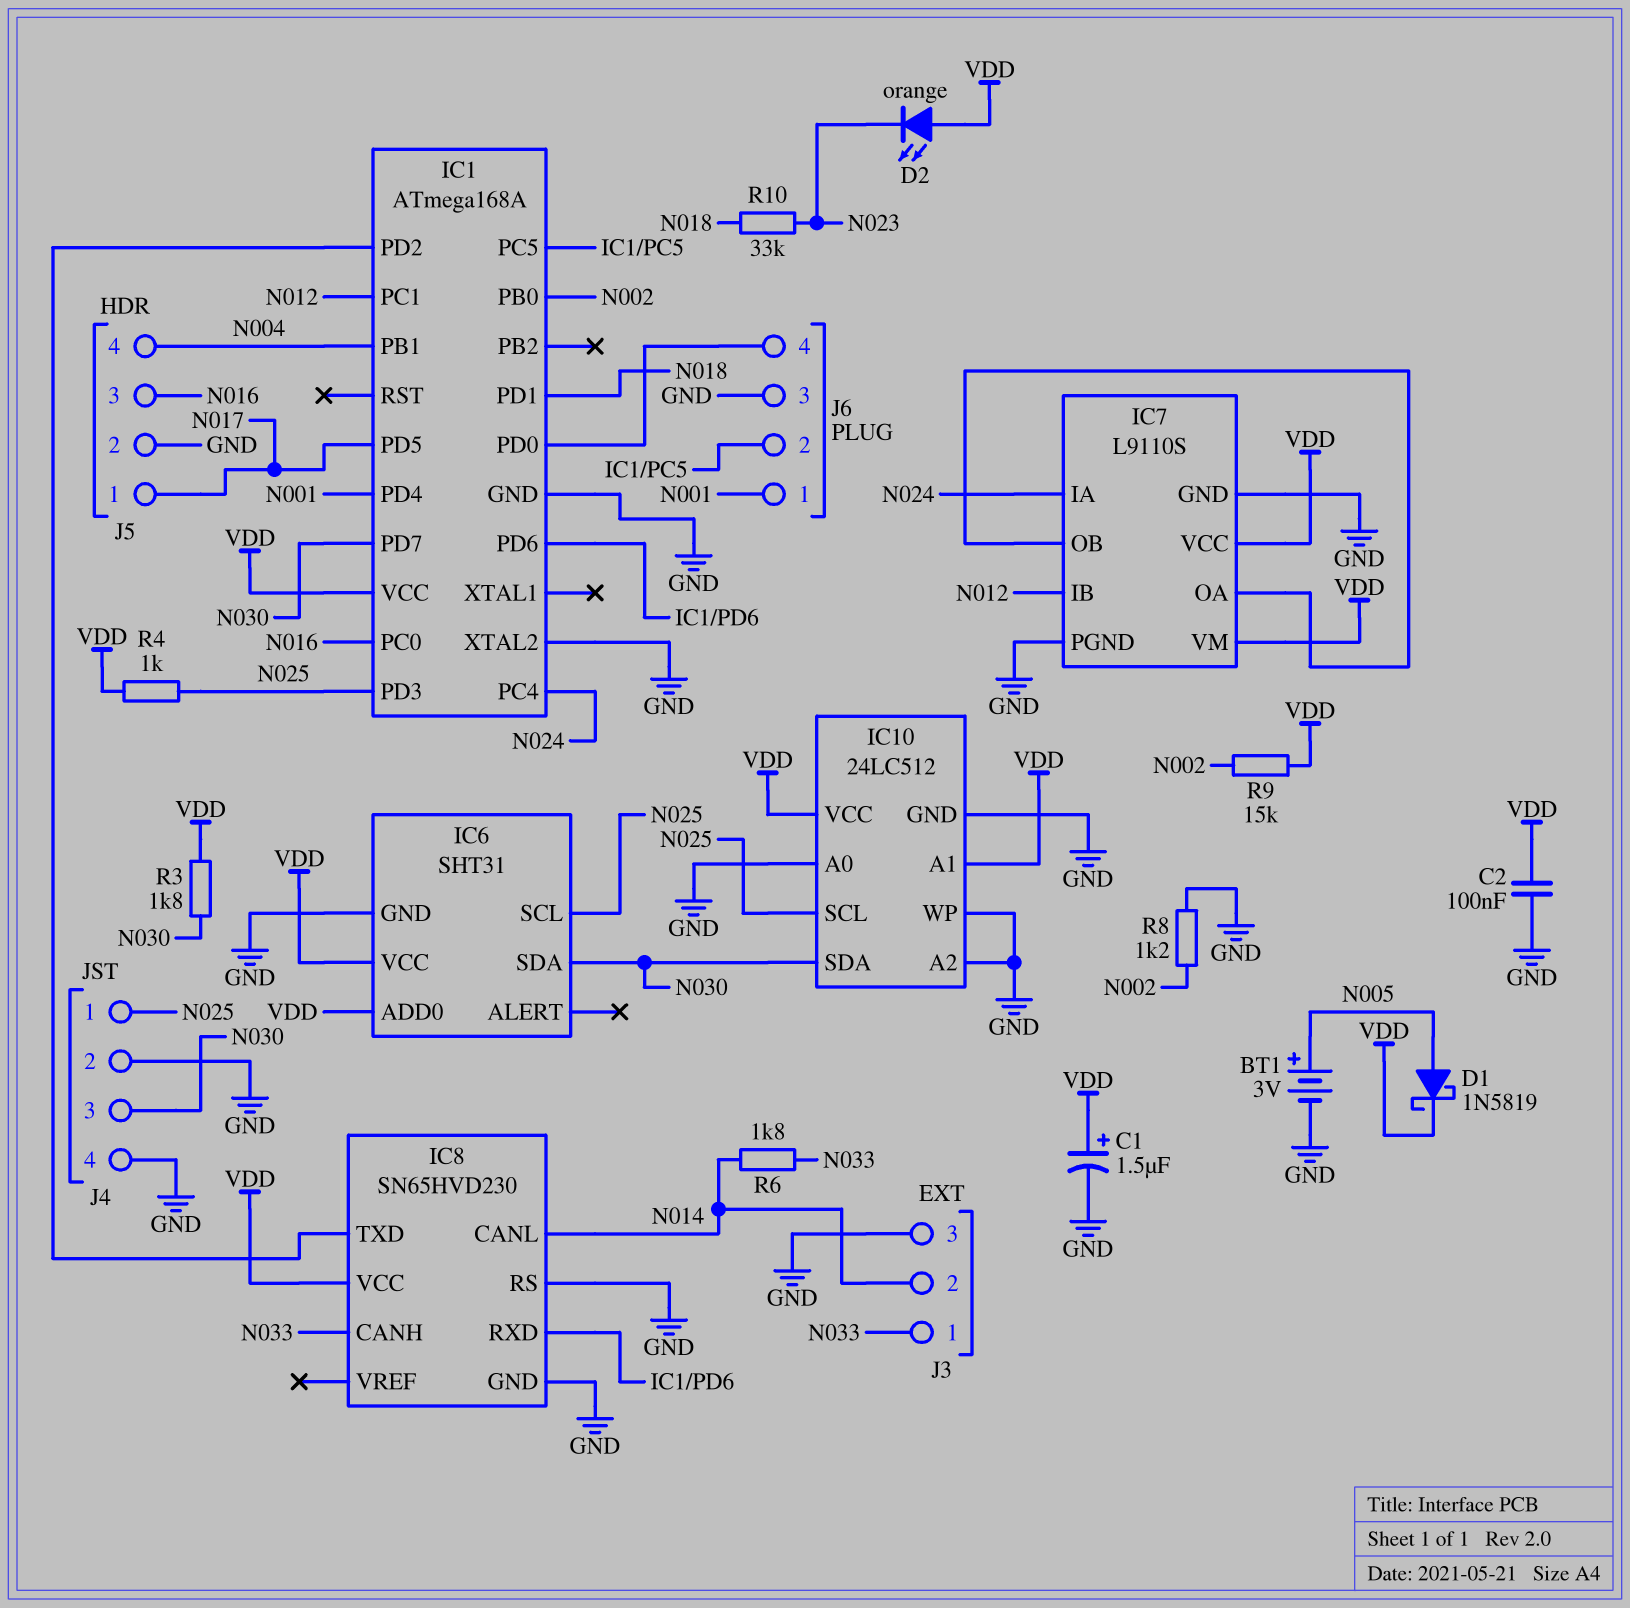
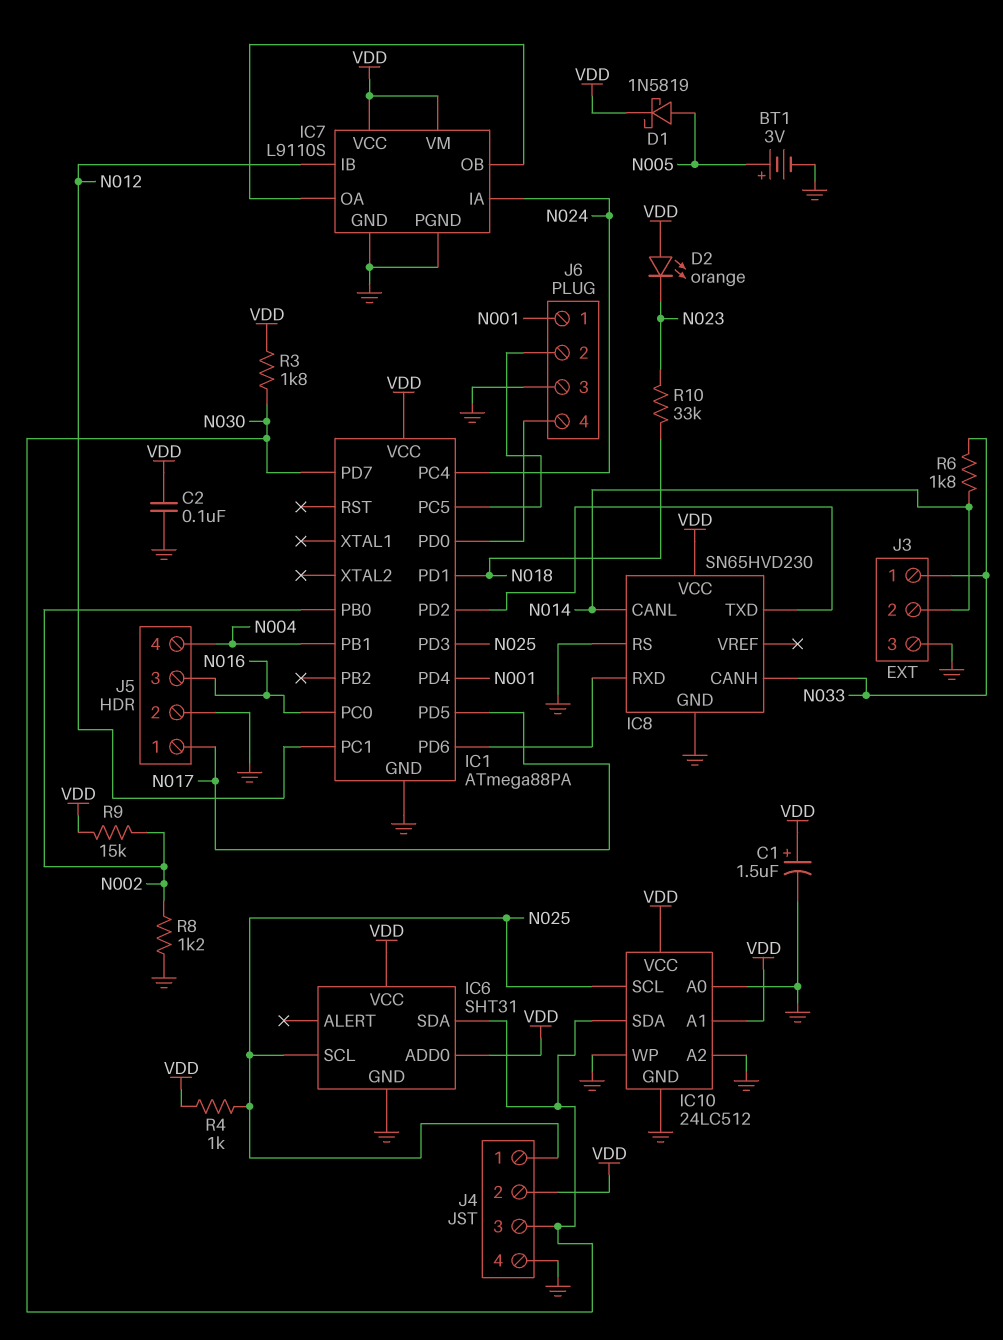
IC1: ATmega168A -> ATmega88PA
IC1 pin XTAL2: GND -> none
J4 pin 2: GND -> VDD

